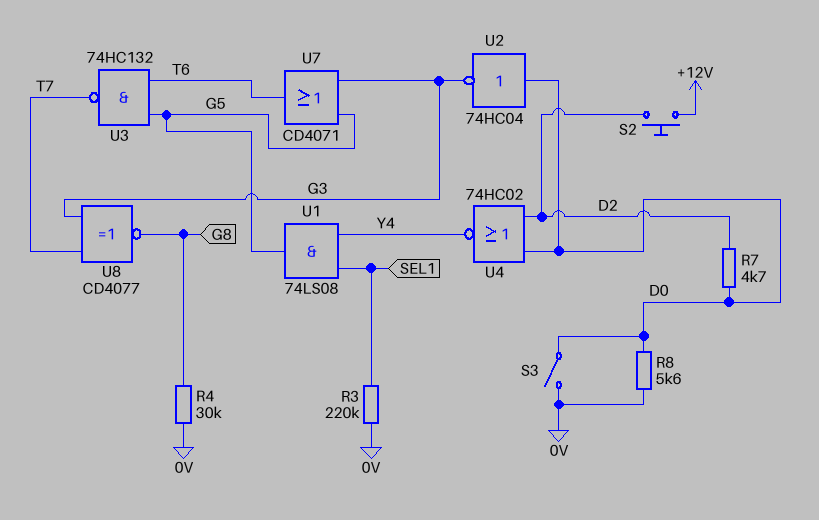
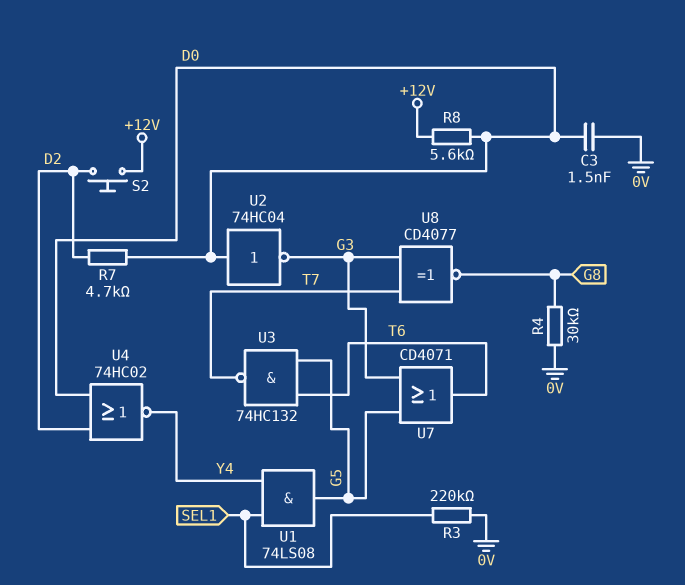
C3: none -> 1.5nF (0V, D0)
R8: 5.6k (0V, D0) -> 5.6k (+12V, D0)
S3: switch (0V, D0) -> none

